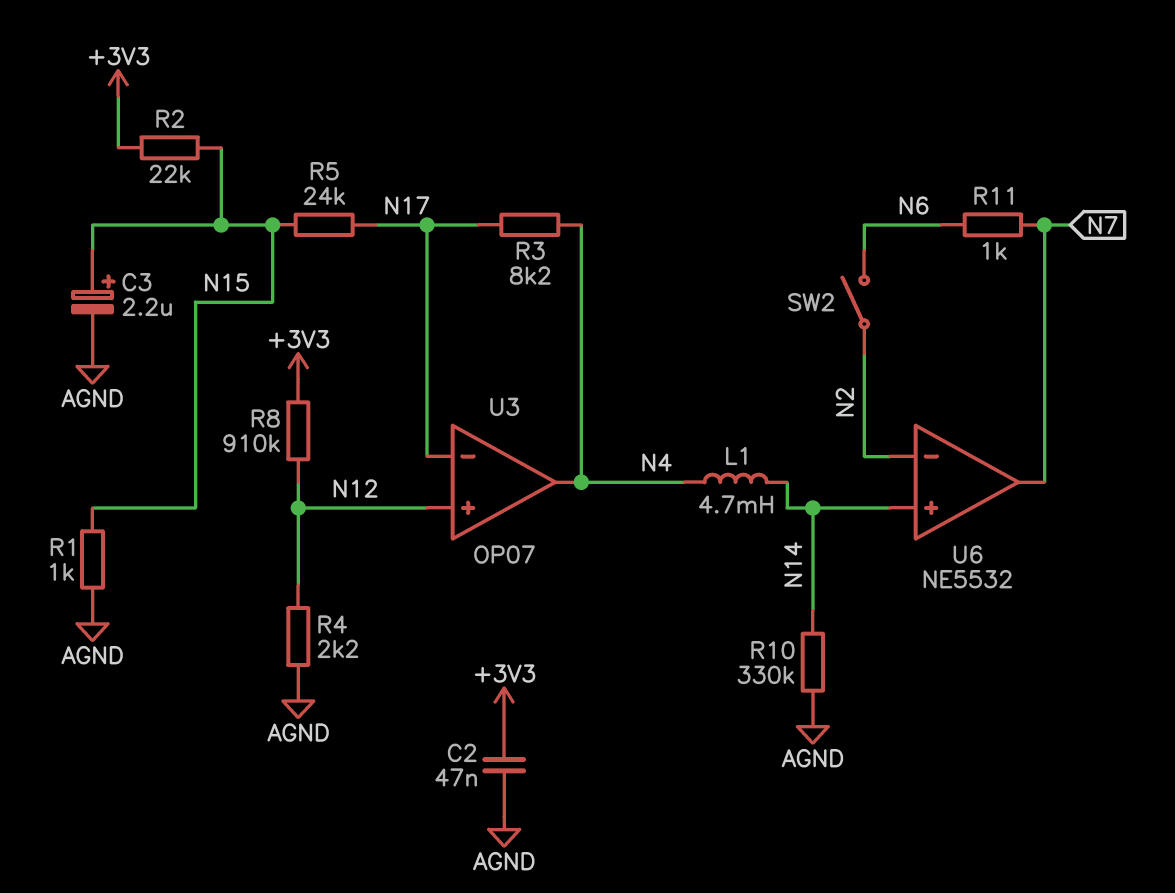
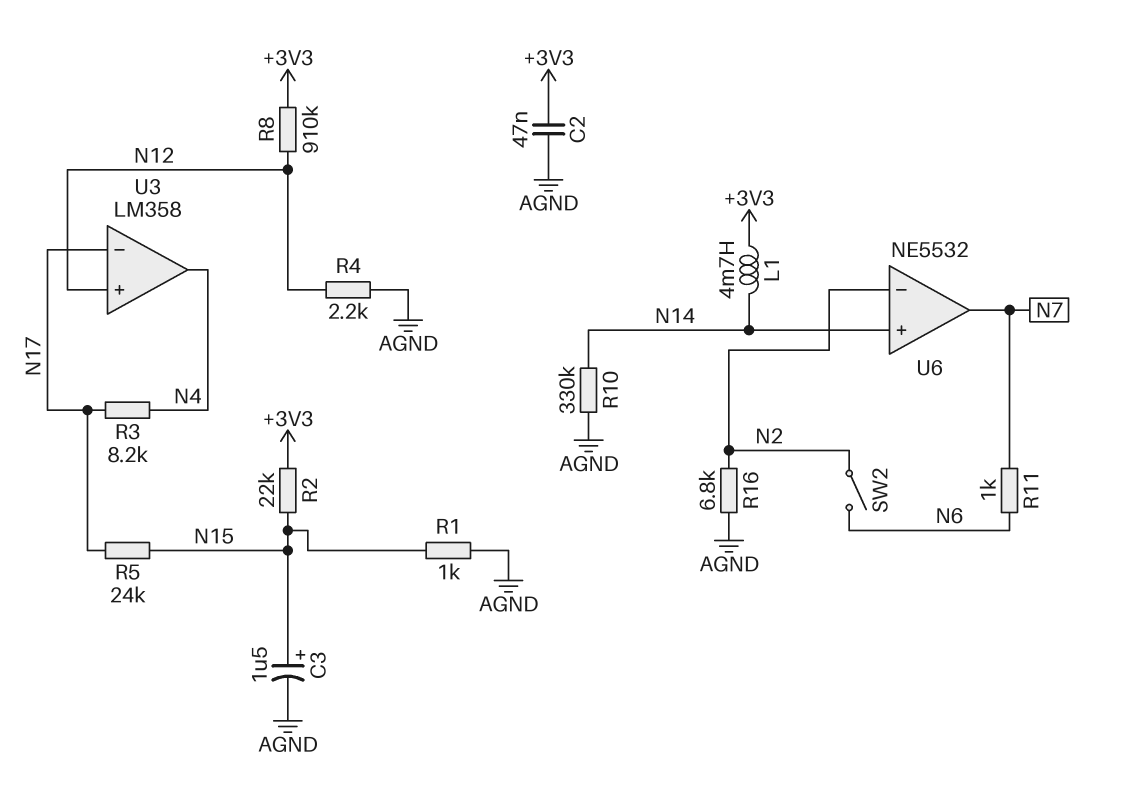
C3: 2.2uF (plus N15, minus AGND) -> 1.5uF (plus N15, minus AGND)
L1: 4.7mH (N4, N14) -> 4.7mH (+3V3, N14)
R16: none -> 6.8k (AGND, N2)
U3: OP07 -> LM358

